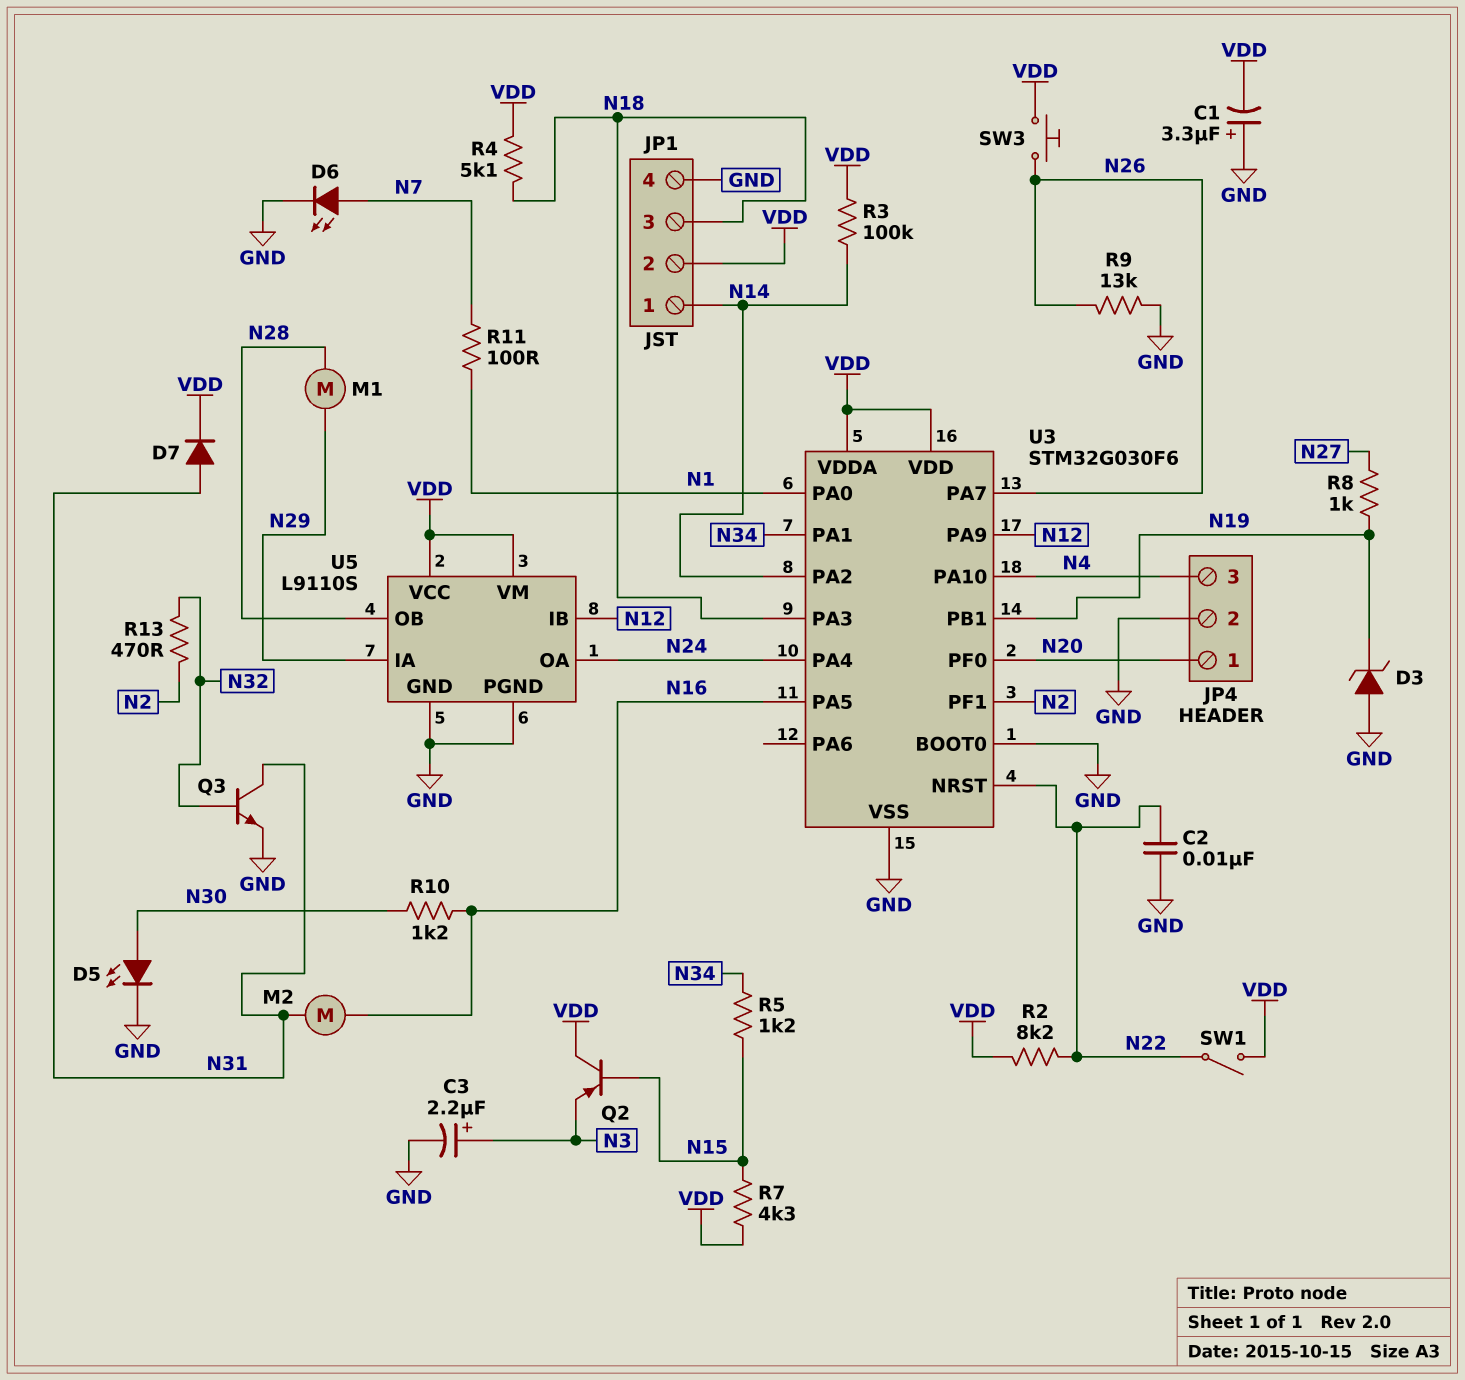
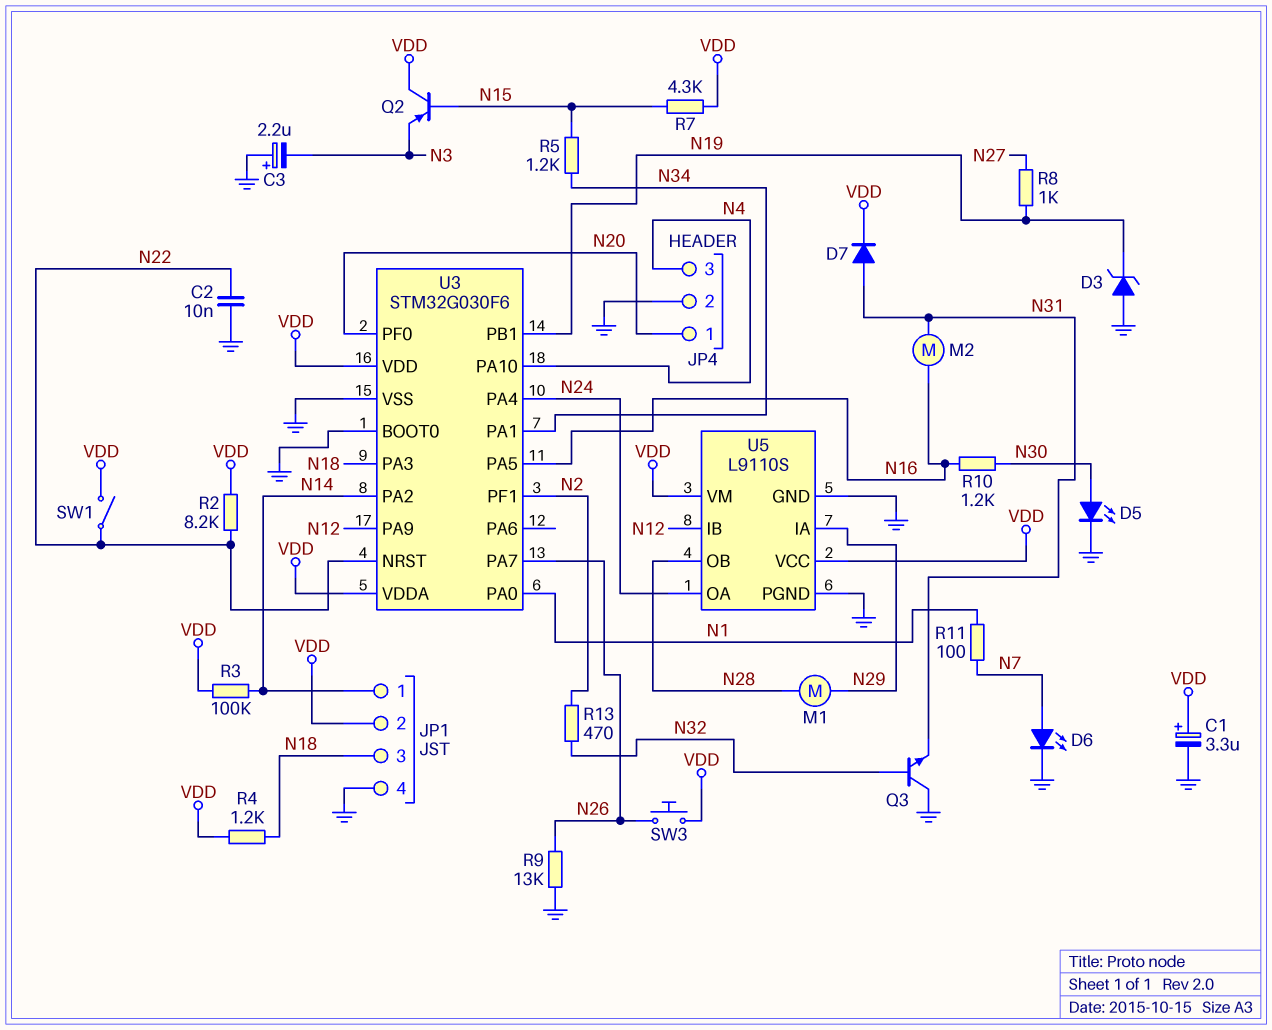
C1: 3.3uF (plus GND, minus VDD) -> 3.3uF (plus VDD, minus GND)
C3: 2.2uF (plus N3, minus GND) -> 2.2uF (plus GND, minus N3)
Q3: NPN (B N32, C N31, E GND) -> NPN (B N32, C GND, E N31)
R4: 5.1k (N18, VDD) -> 1.2k (N18, VDD)

